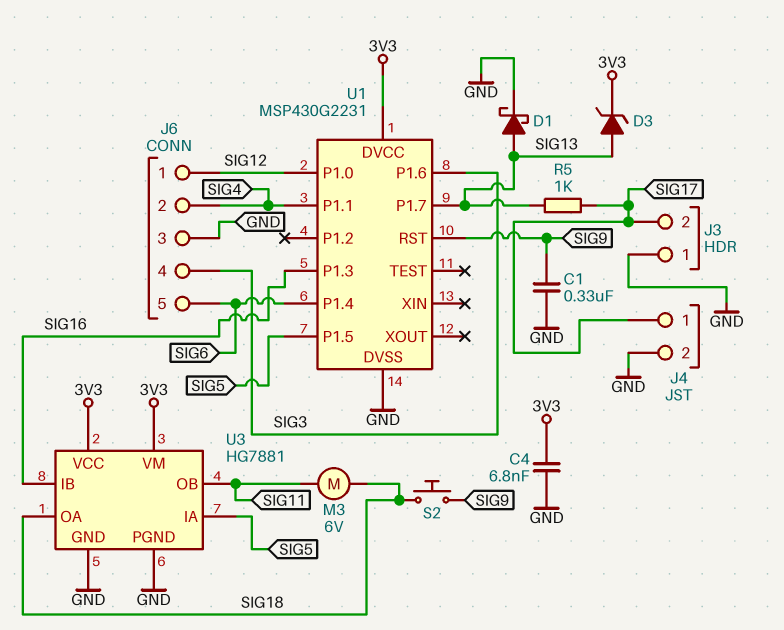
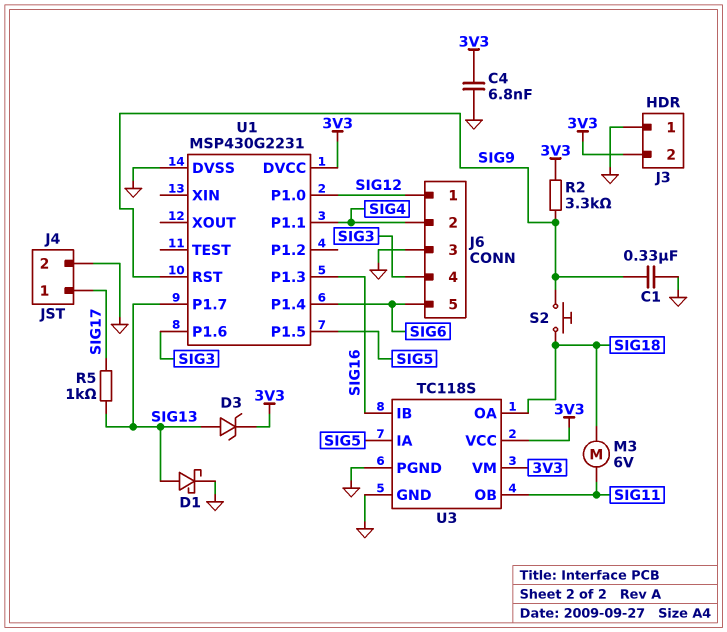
J3 pin 2: SIG17 -> 3V3
R2: none -> 3.3k (3V3, SIG9)
U3: HG7881 -> TC118S

